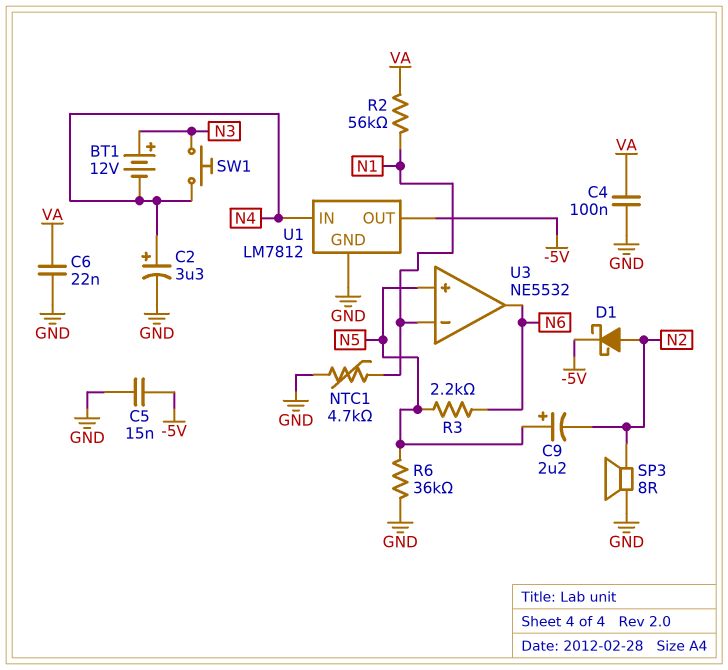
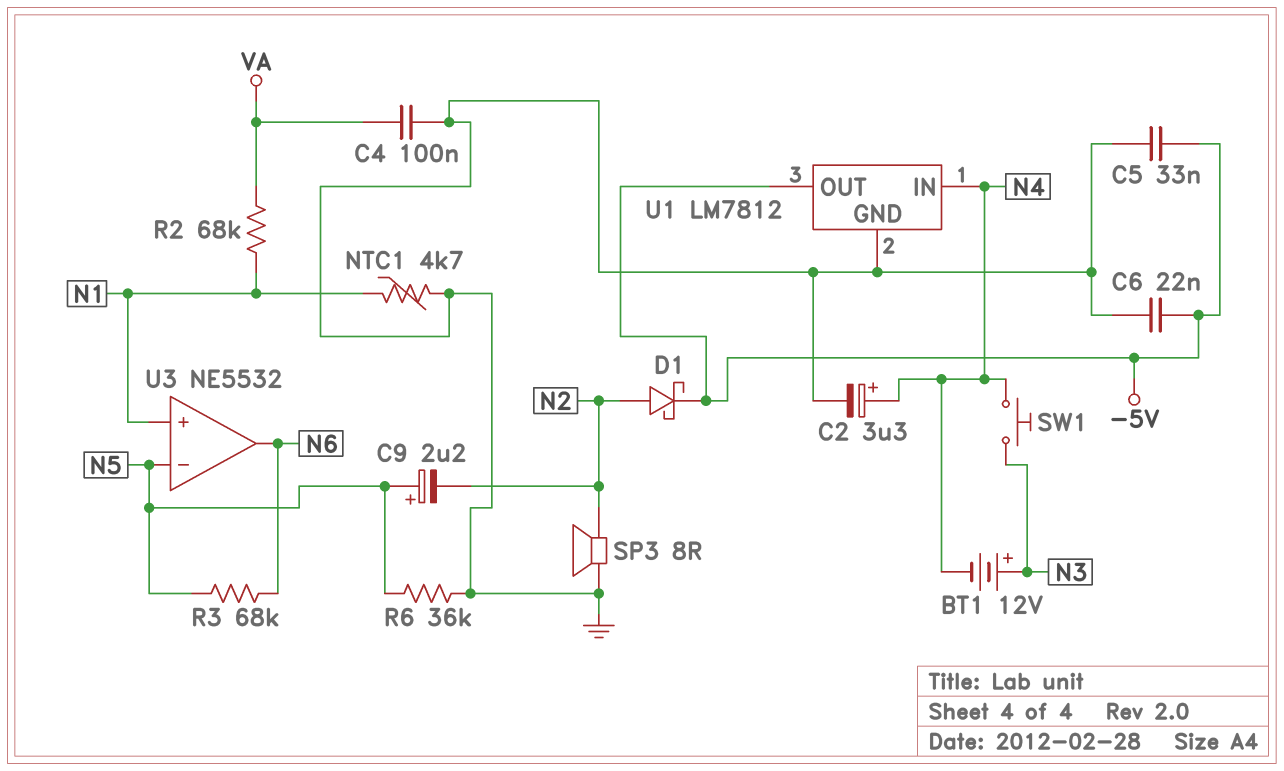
C5: 15nF (-5V, GND) -> 33nF (-5V, GND)
C6: 22nF (GND, VA) -> 22nF (-5V, GND)
R2: 56k (N1, VA) -> 68k (N1, VA)
R3: 2.2k (N5, N6) -> 68k (N5, N6)
U3 pin in+: N5 -> N1
U3 pin in-: N1 -> N5

